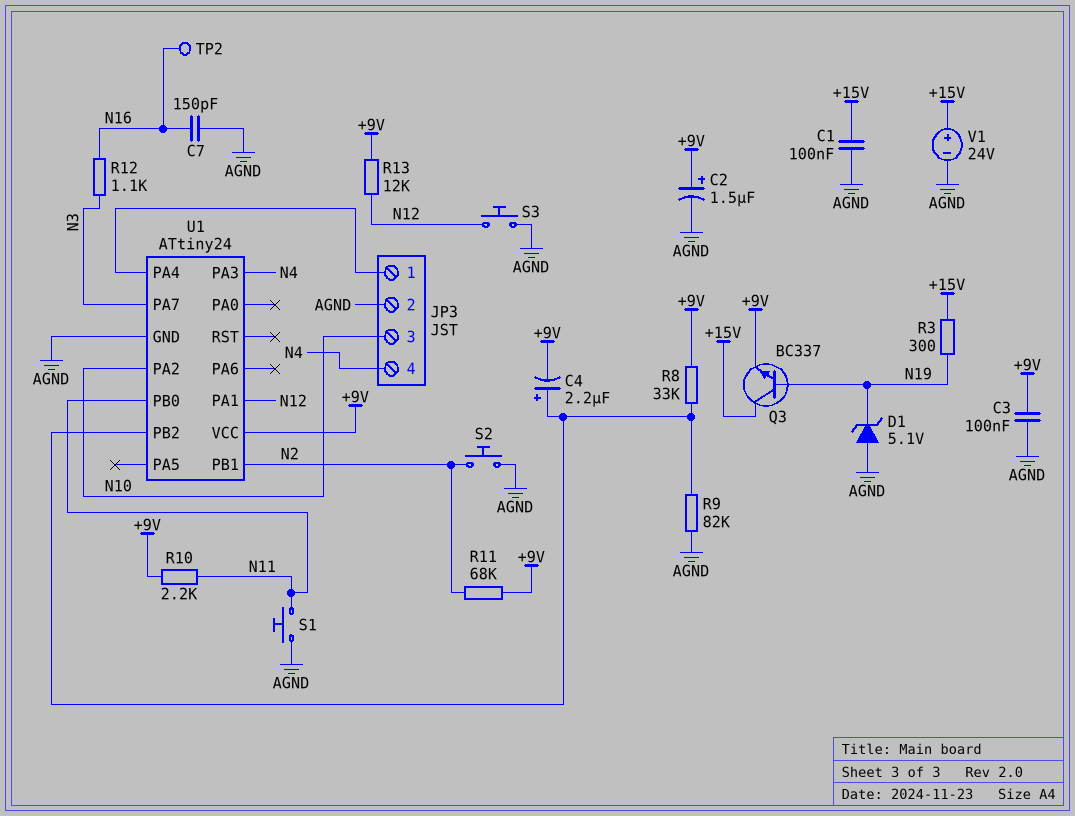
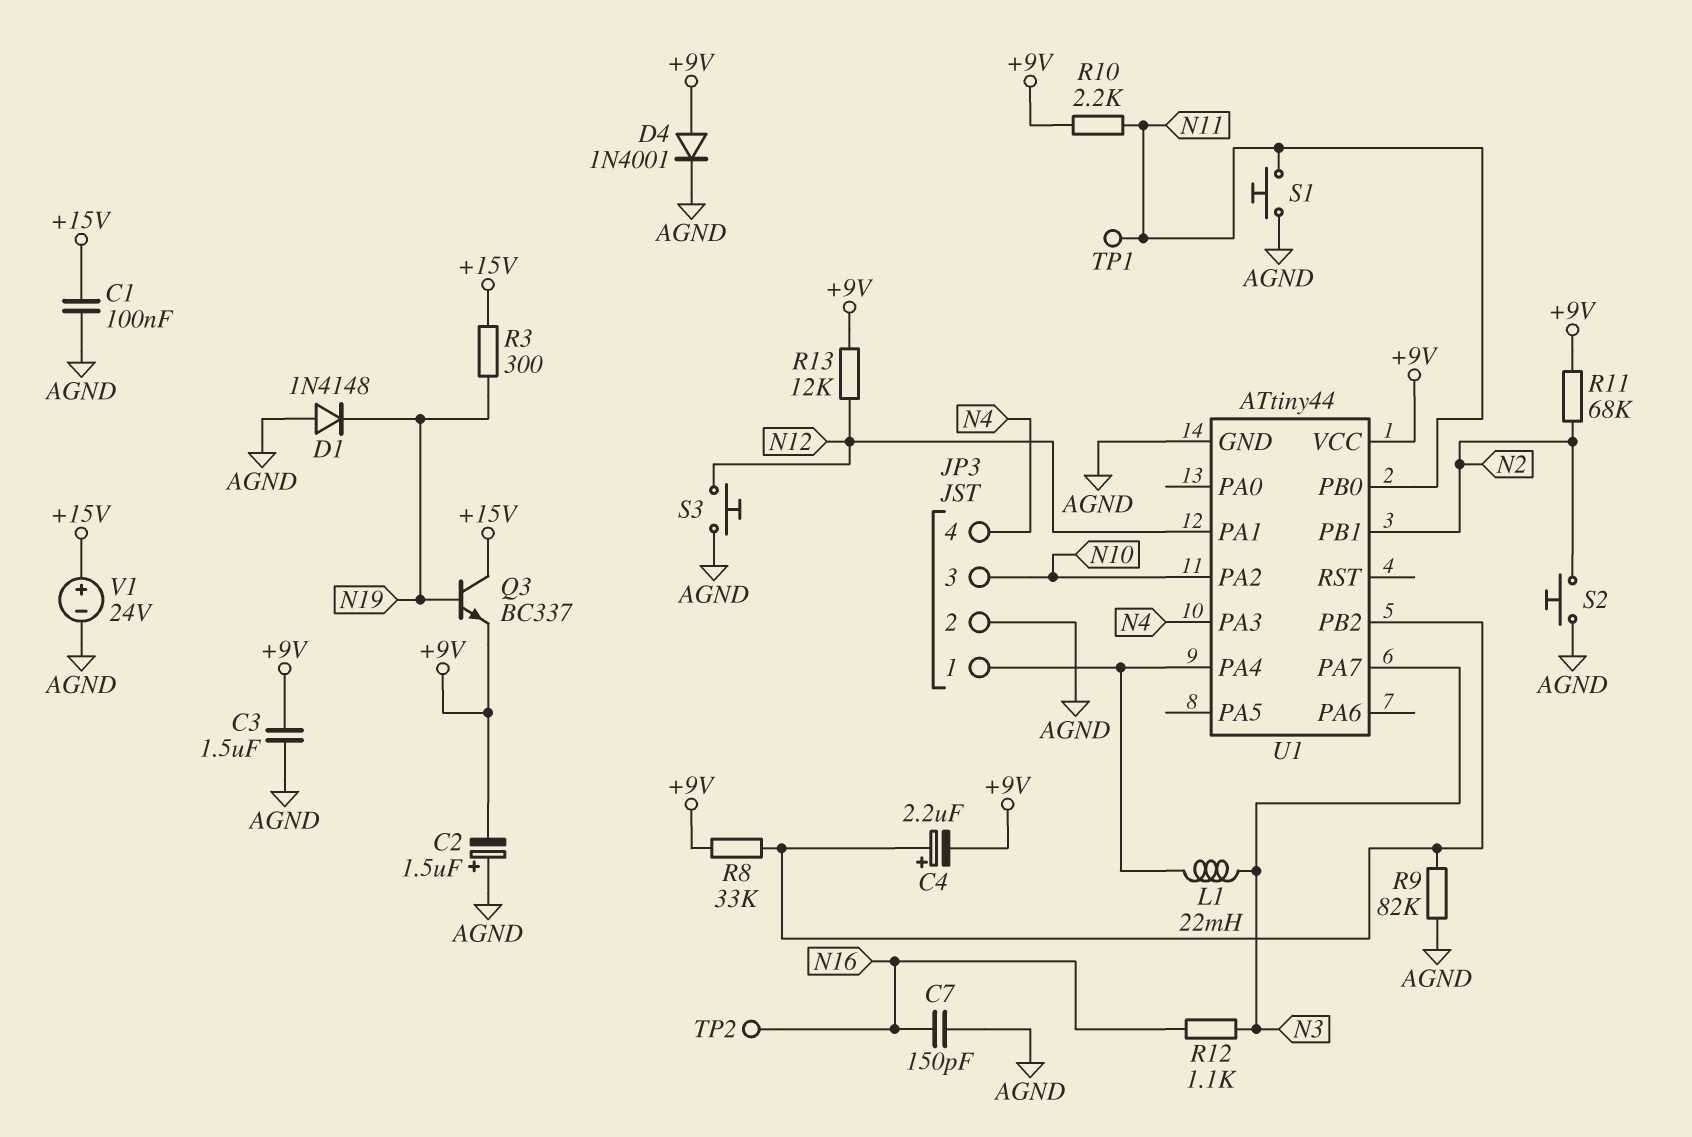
C2: 1.5uF (plus +9V, minus AGND) -> 1.5uF (plus AGND, minus +9V)
C3: 100nF (+9V, AGND) -> 1.5uF (+9V, AGND)
D1: zener 5.1V (A AGND, K N19) -> diode 1N4148 (A AGND, K N19)
D4: none -> diode 1N4001 (A +9V, K AGND)
L1: none -> 22mH (JP3/1, N3)
TP1: none -> test point (N11)
U1: ATtiny24 -> ATtiny44

